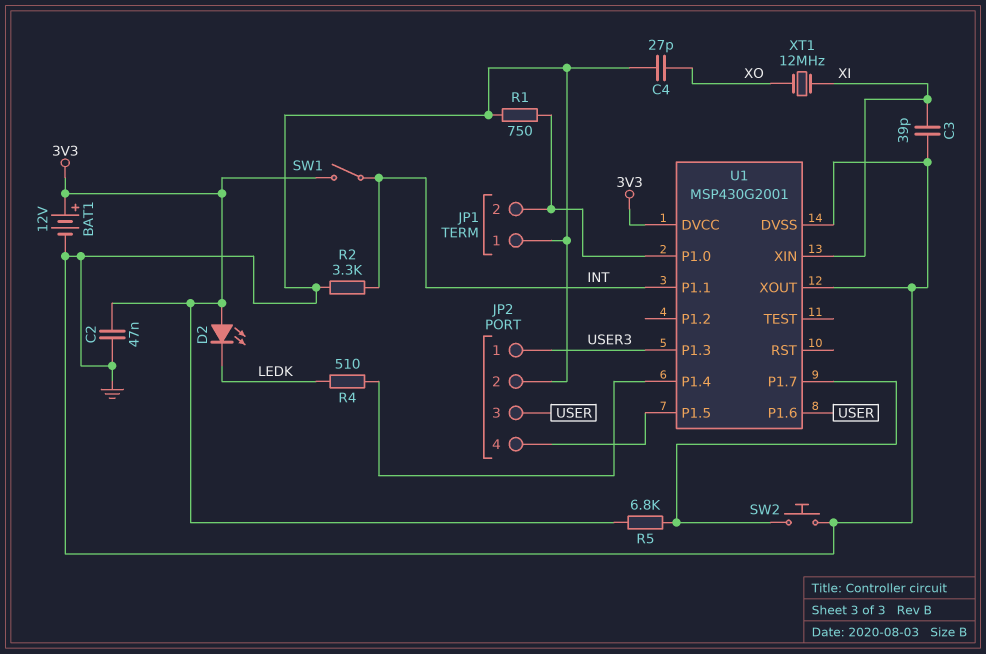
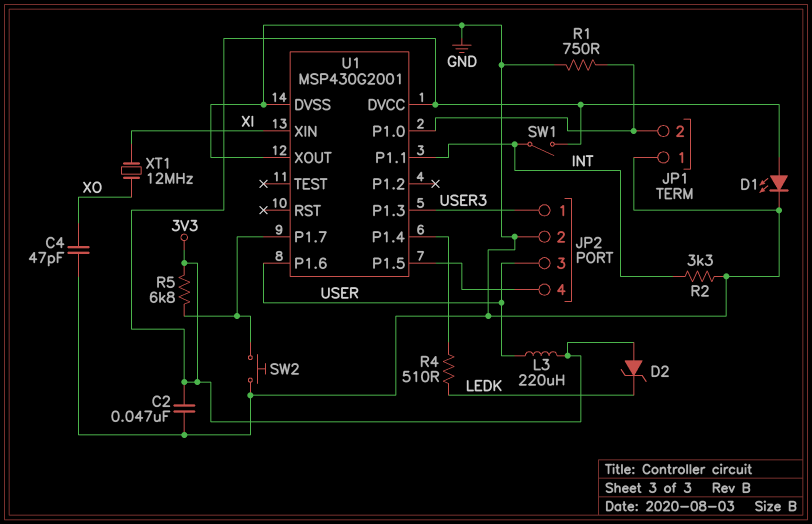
BAT1: 12V (plus 3V3, minus GND) -> none
C3: 39pF (GND, XI) -> none
C4: 27pF (GND, XO) -> 47pF (GND, XO)
D1: none -> LED (A 3V3, K GND)
D2: LED (A 3V3, K LEDK) -> zener (A 3V3, K LEDK)
L3: none -> 220uH (3V3, USER)

